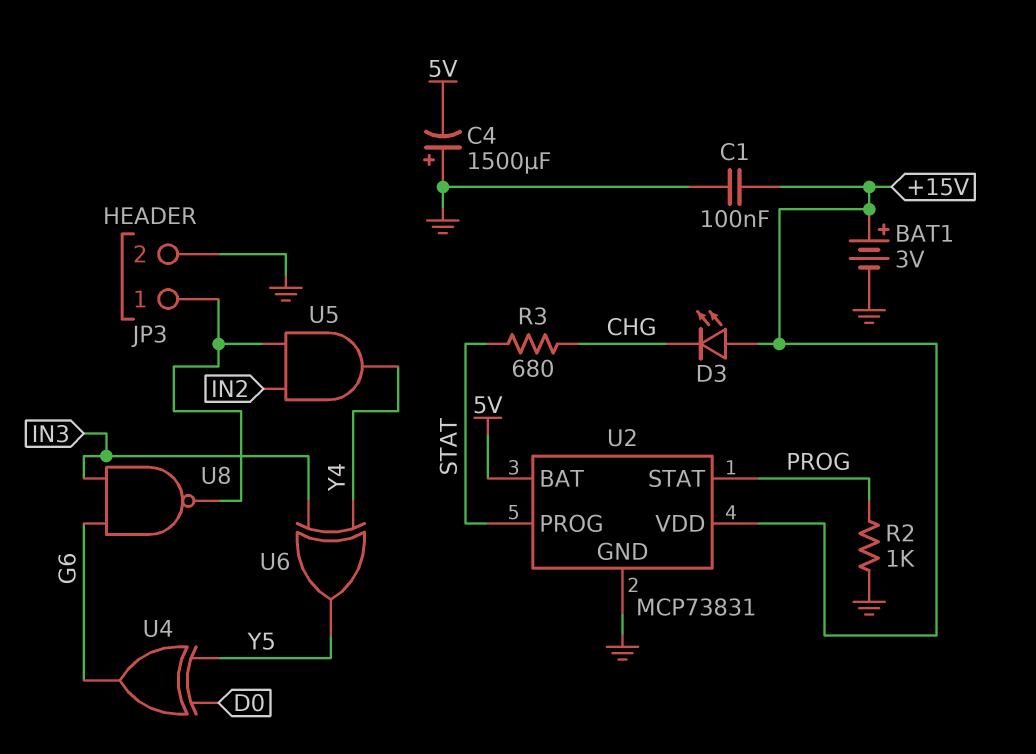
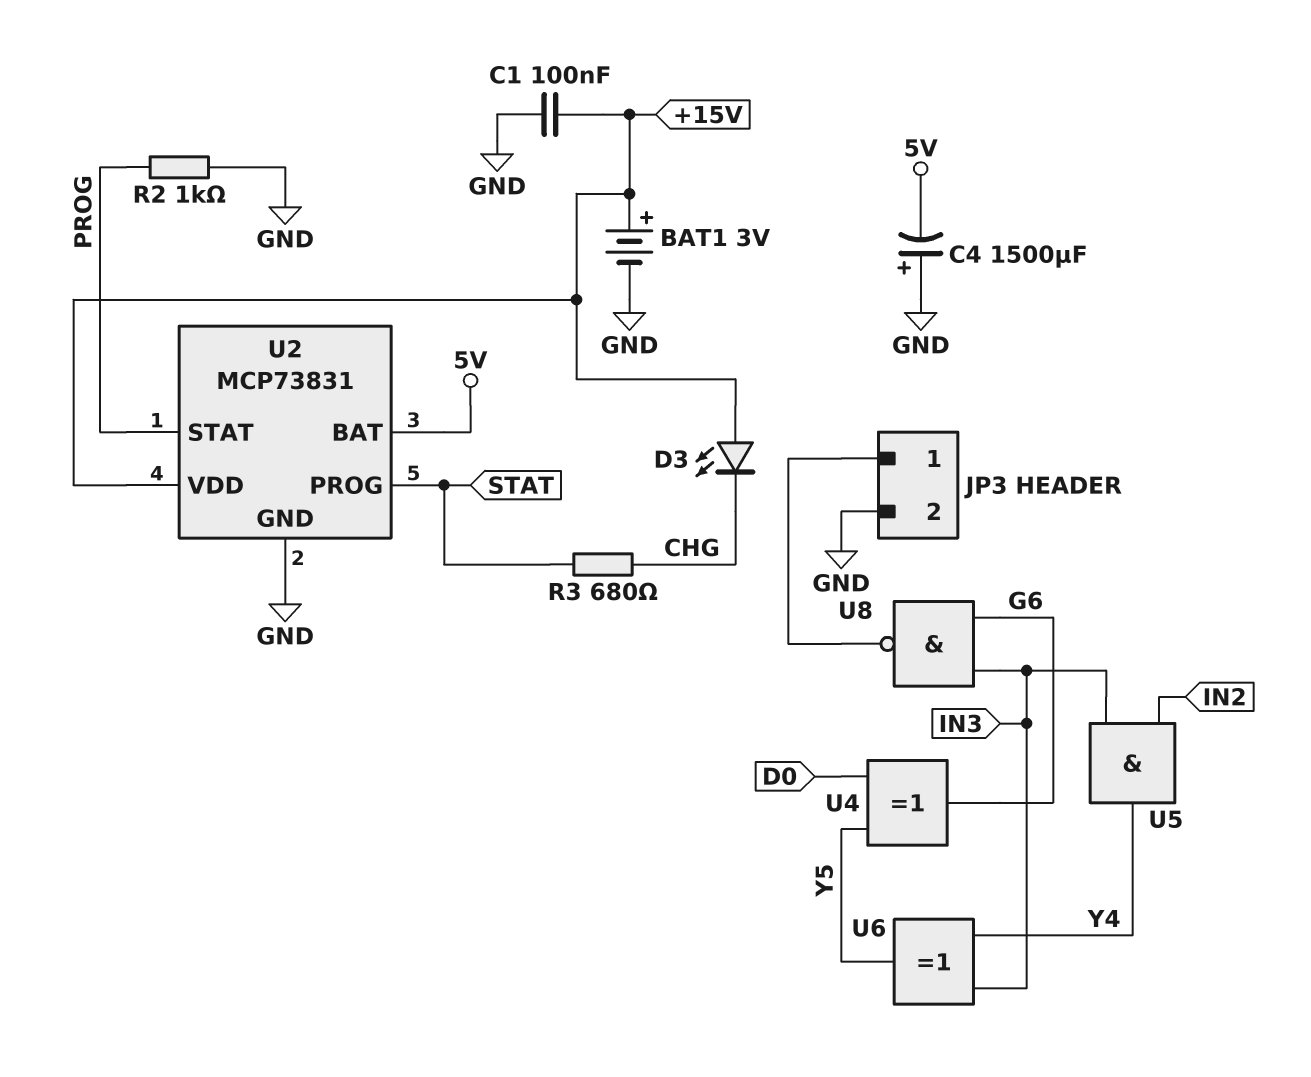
U5: AND (in IN2, in JP3/1, out Y4) -> AND (in IN2, in IN3, out Y4)

